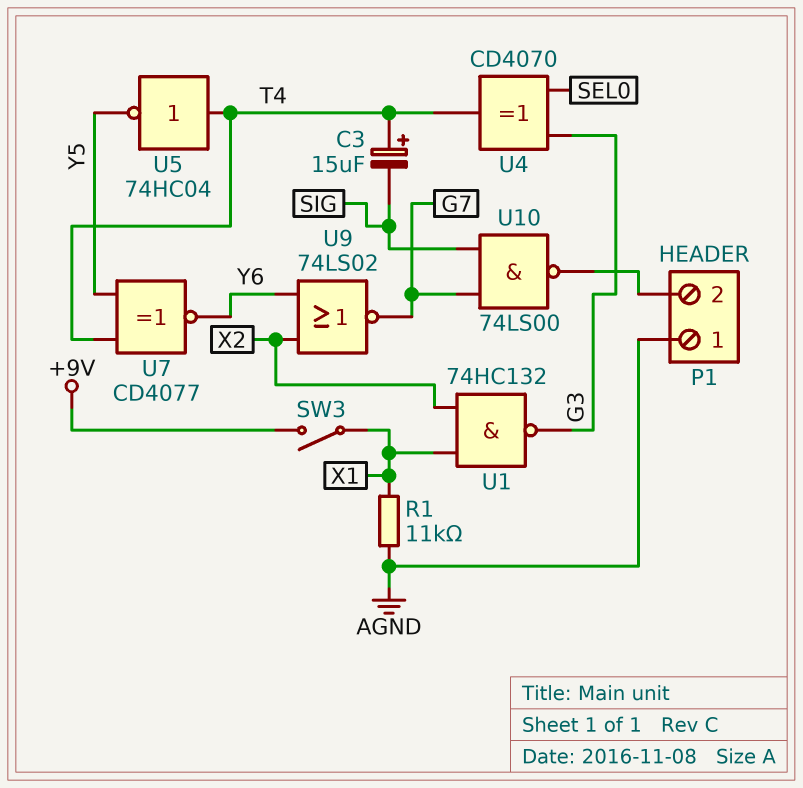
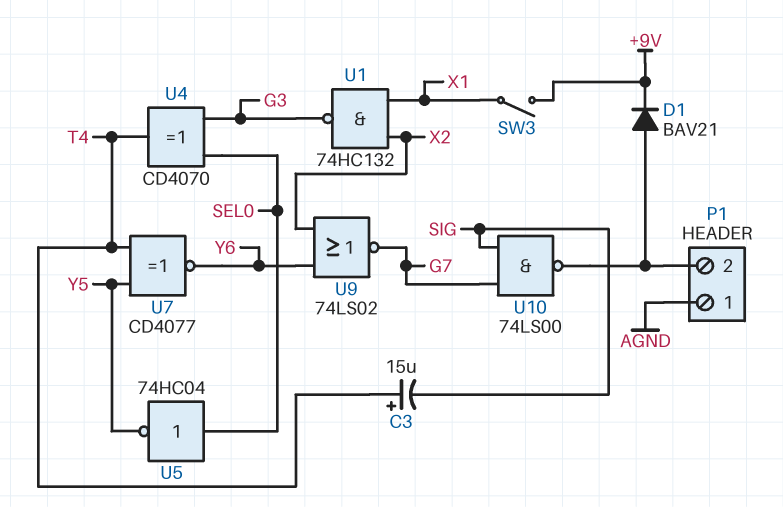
D1: none -> diode BAV21 (A P1/2, K +9V)
R1: 11k (AGND, X1) -> none
U5: NOT 74HC04 (in T4, out Y5) -> NOT 74HC04 (in SEL0, out Y5)

